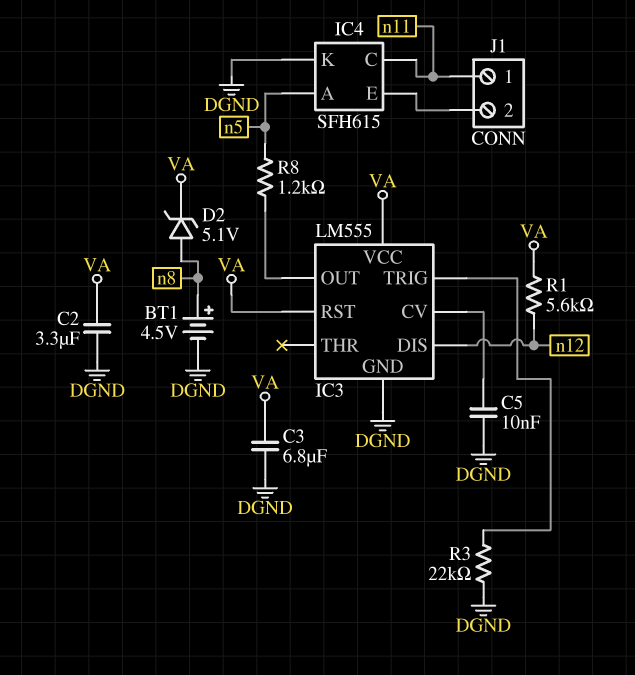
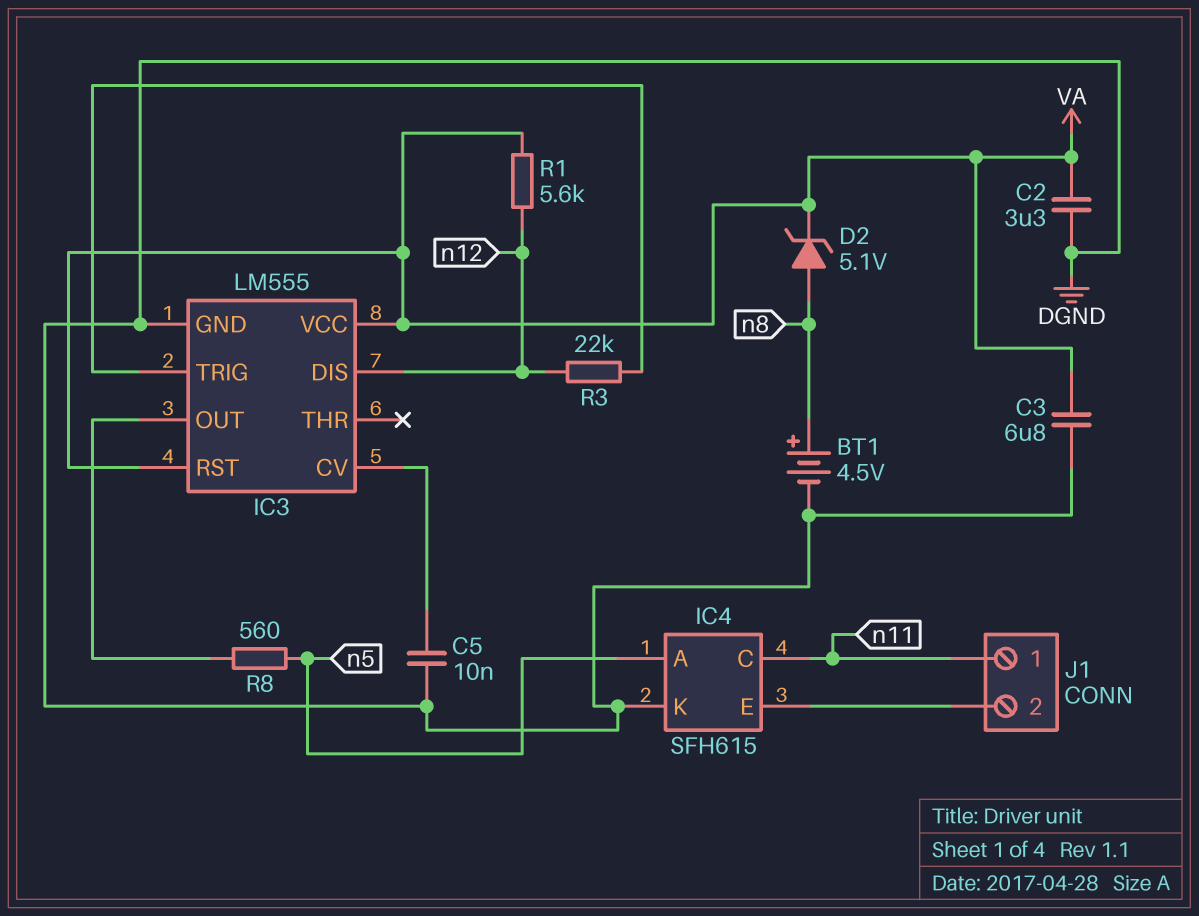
R3: 22k (DGND, IC3/TRIG) -> 22k (IC3/TRIG, n12)
R8: 1.2k (IC3/OUT, n5) -> 560 (IC3/OUT, n5)

